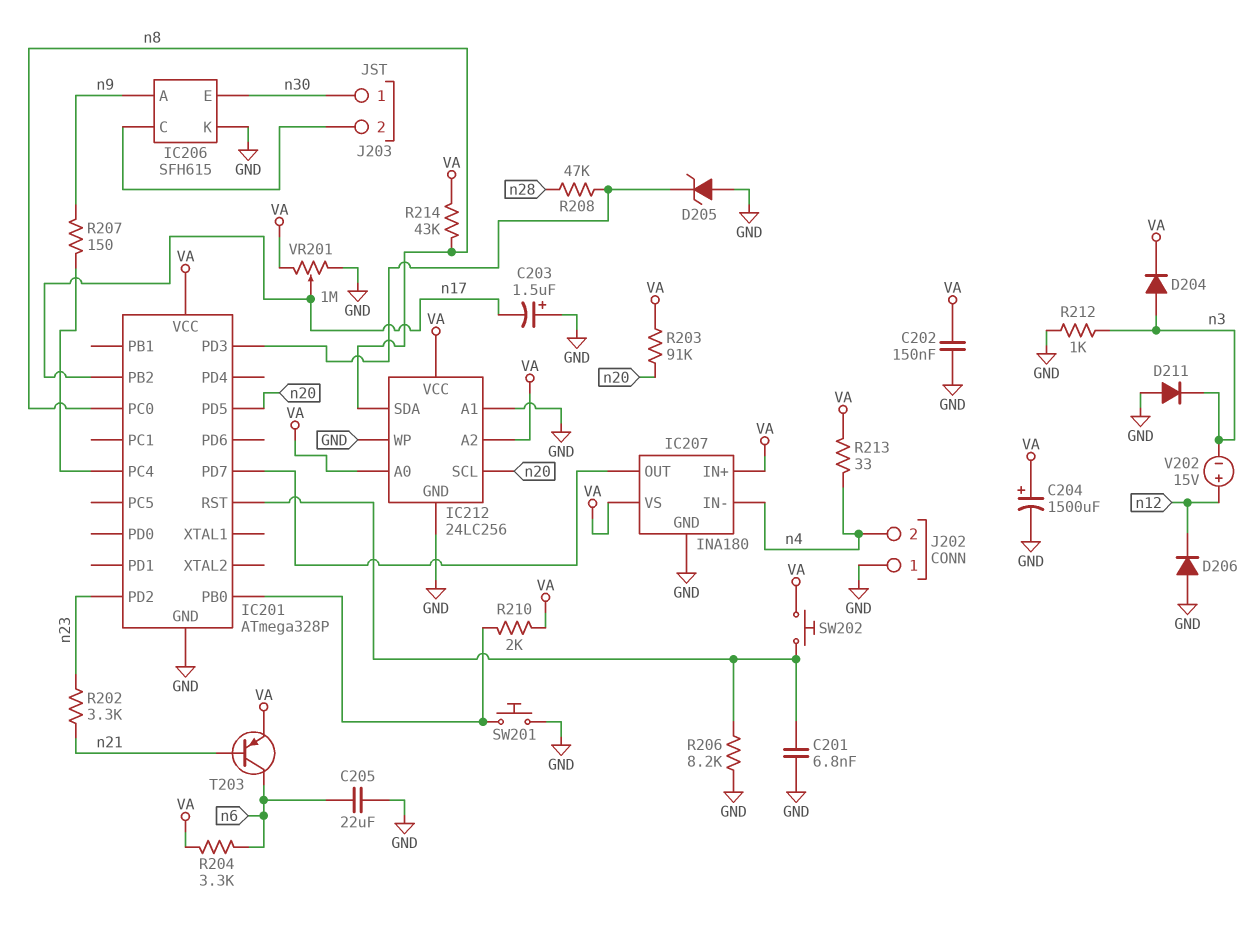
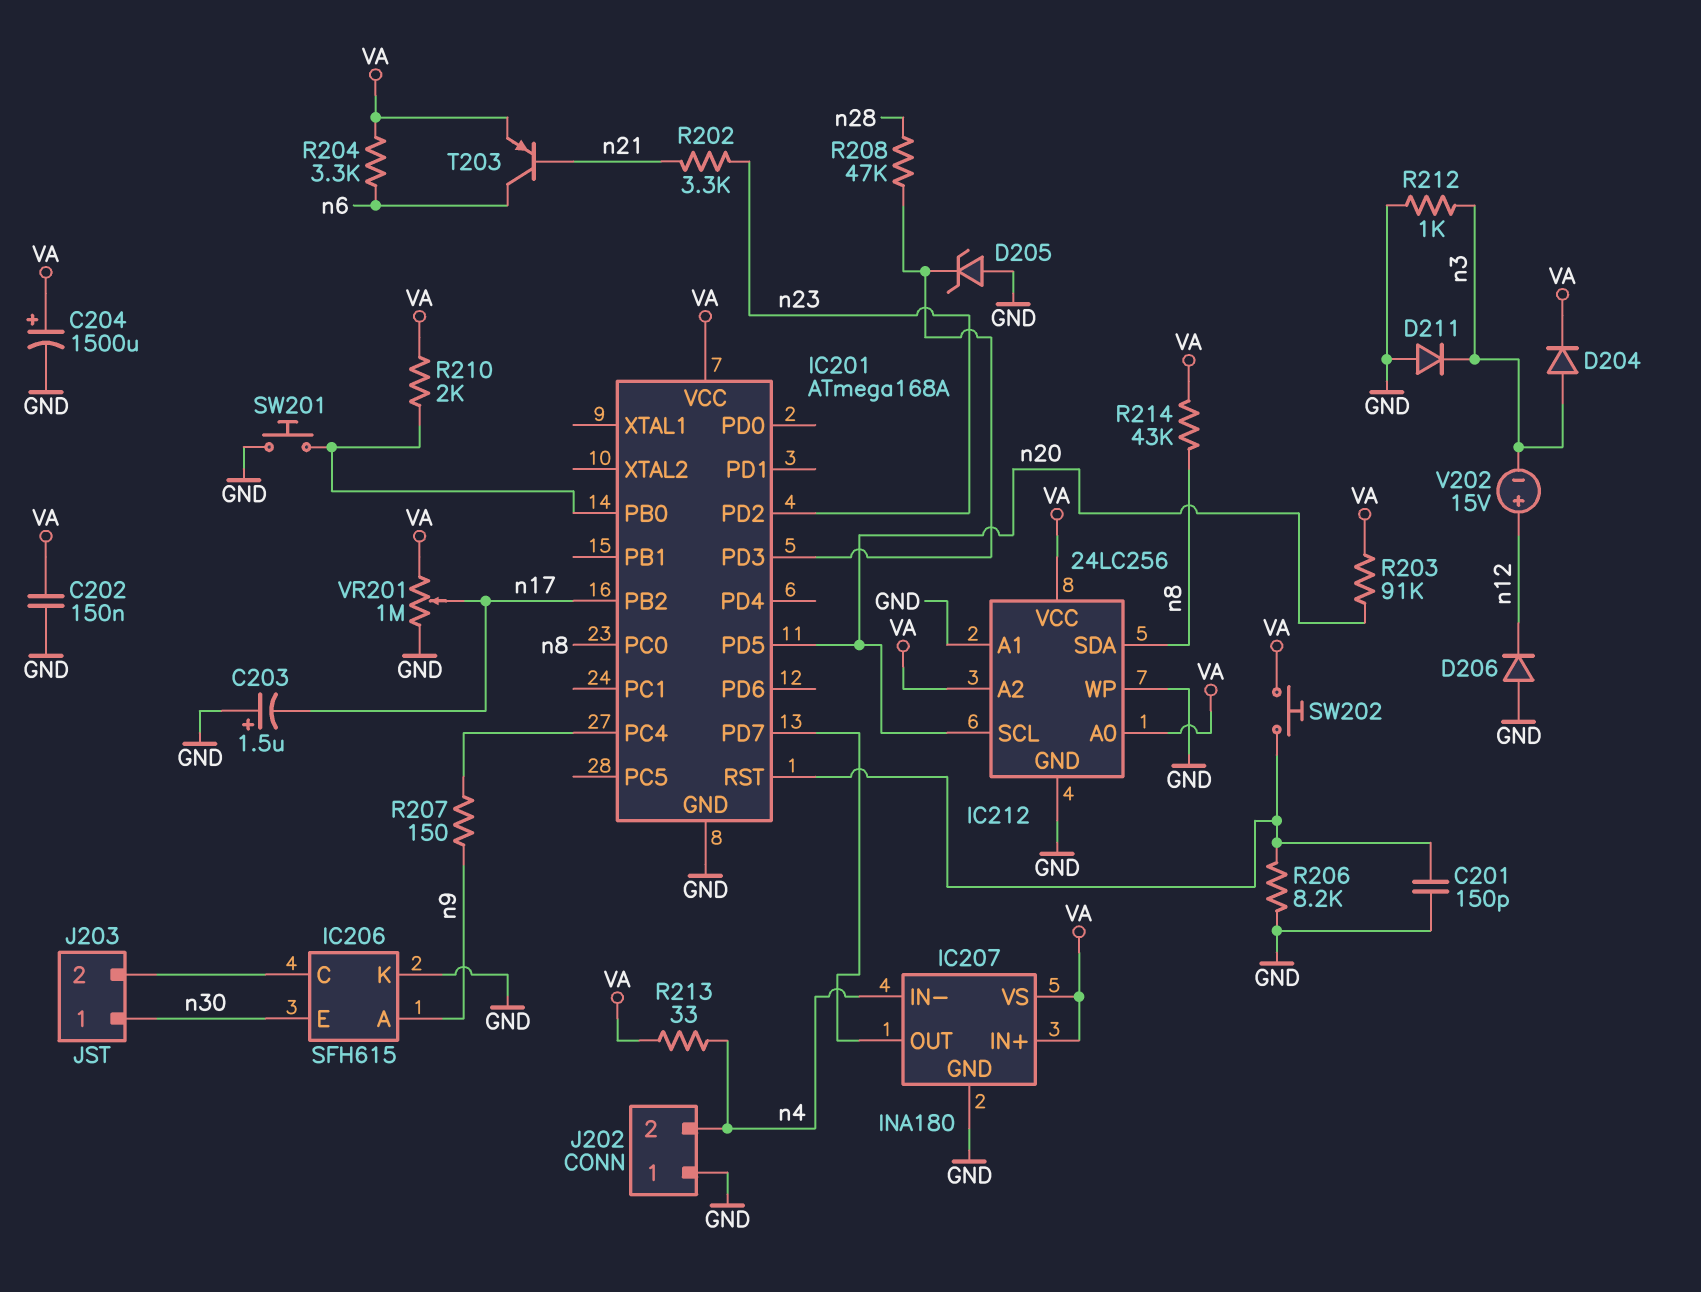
C201: 6.8nF (GND, IC201/RST) -> 150pF (GND, IC201/RST)
C205: 22uF (GND, n6) -> none
IC201: ATmega328P -> ATmega168A

